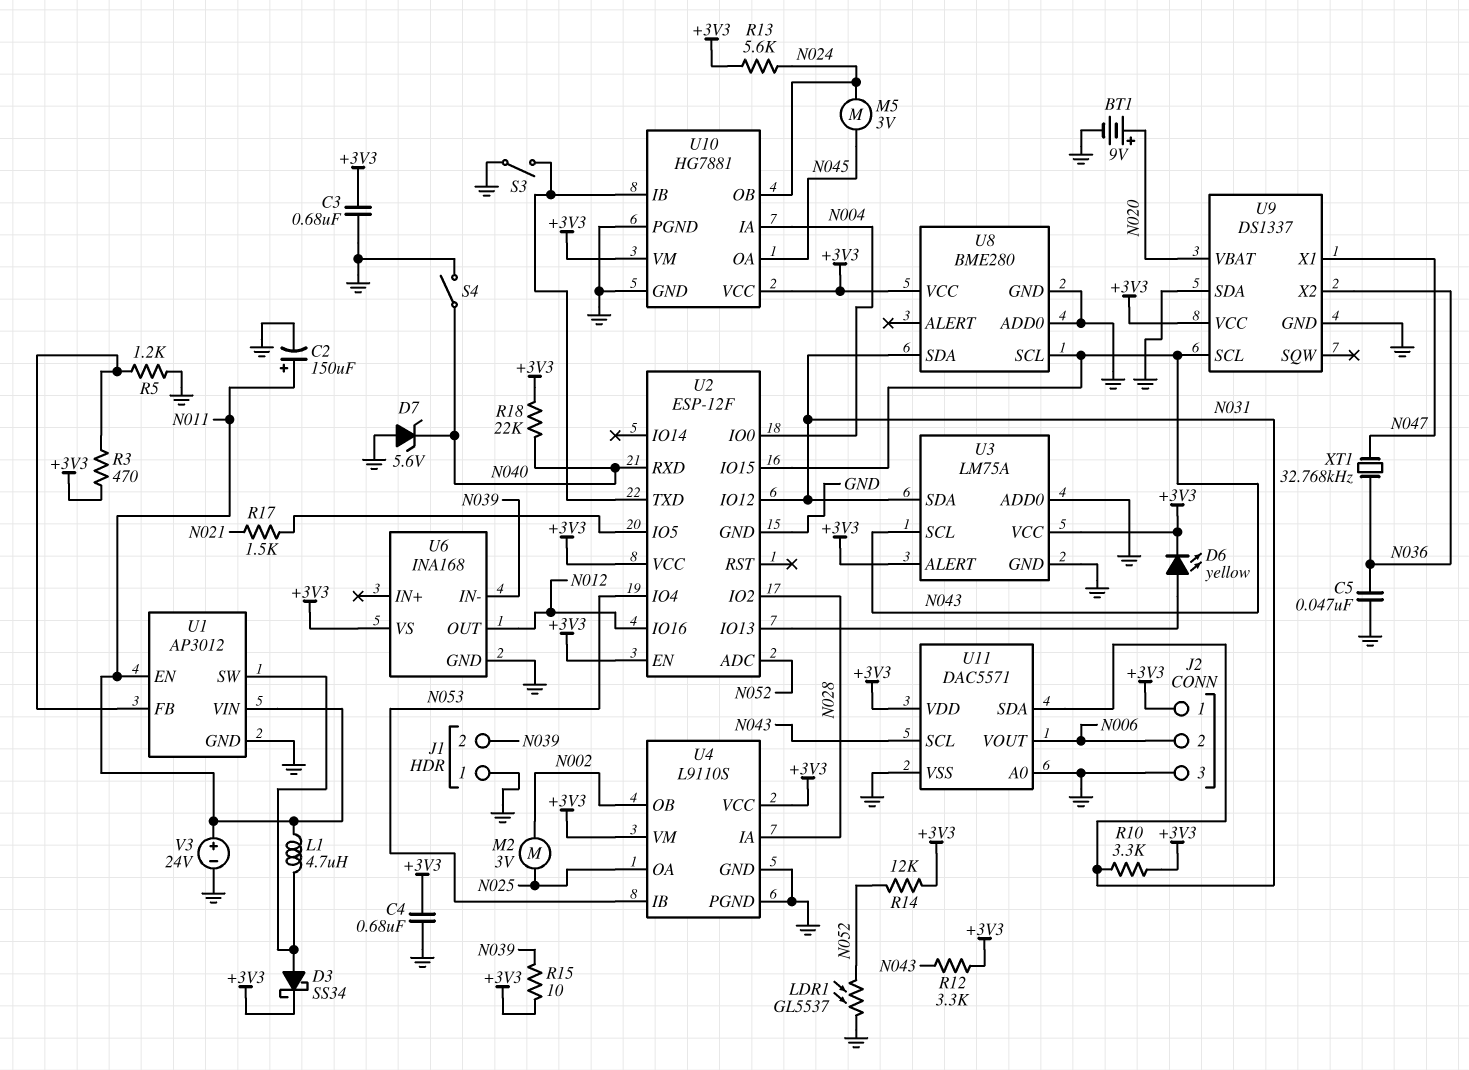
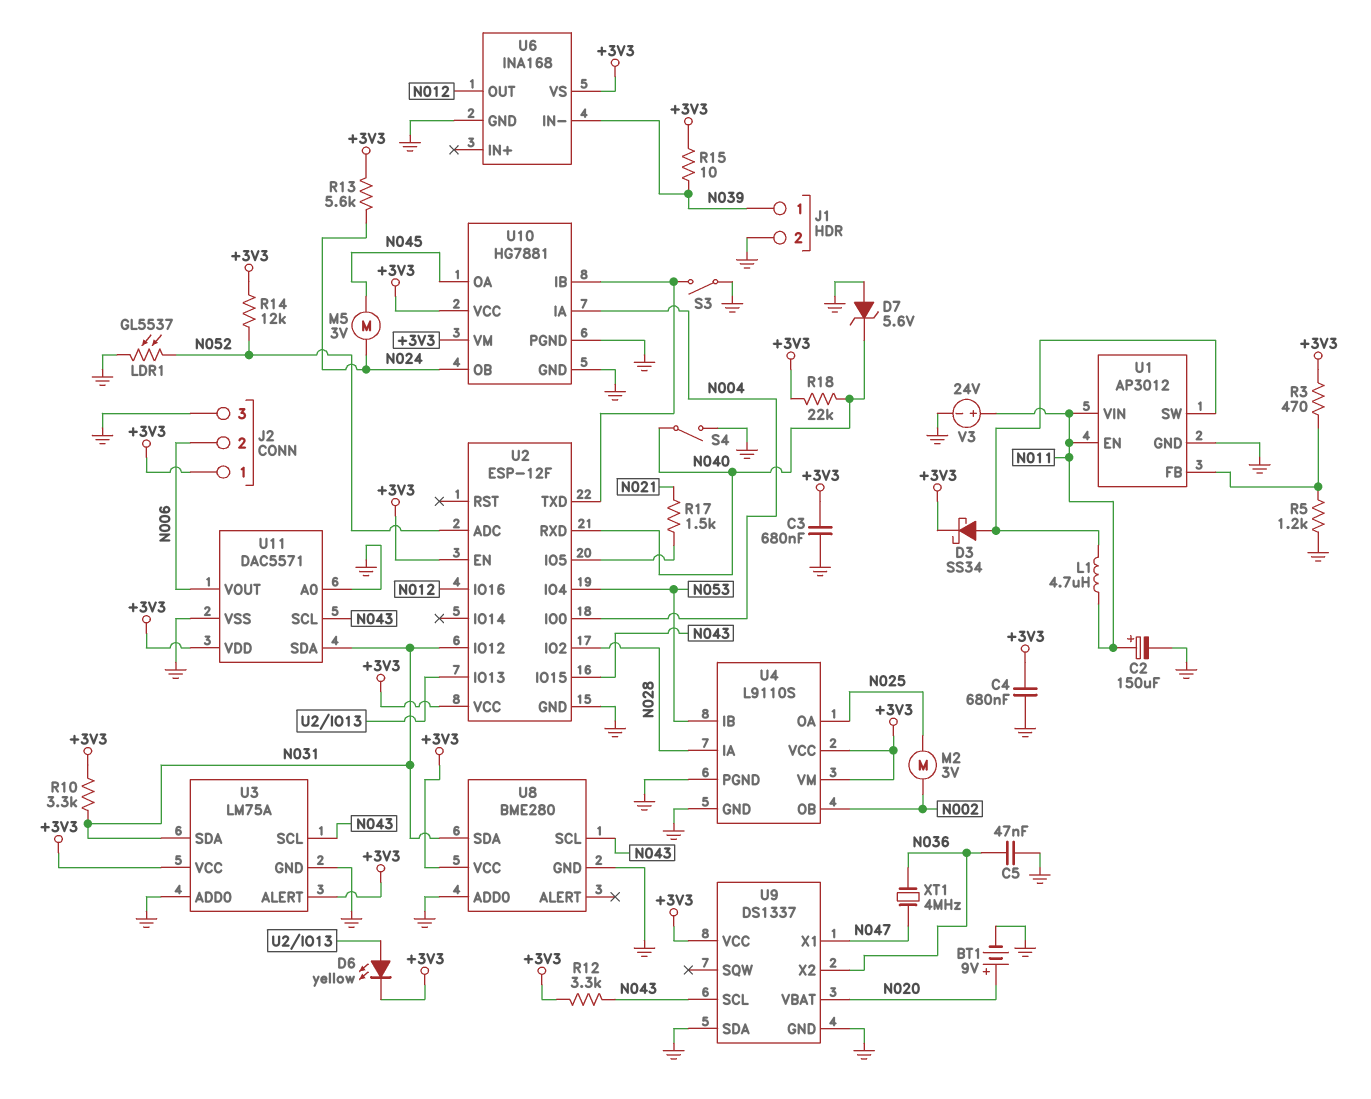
J1 pin 1: GND -> N039
J1 pin 2: N039 -> GND
XT1: 32.768kHz (N036, N047) -> 4MHz (N036, N047)

